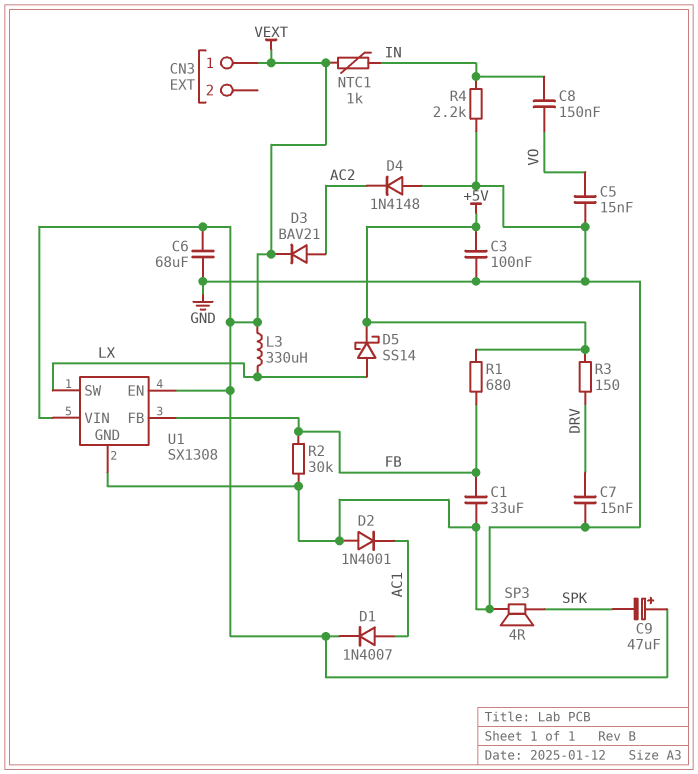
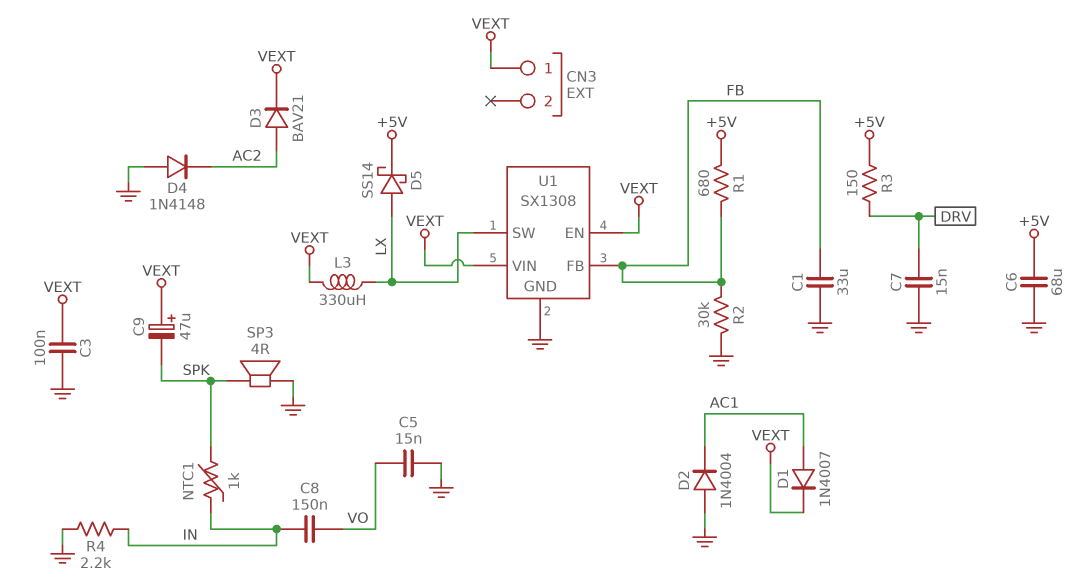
C3: 100nF (+5V, GND) -> 100nF (GND, VEXT)
C6: 68uF (GND, VEXT) -> 68uF (+5V, GND)
D2: diode 1N4001 (A GND, K AC1) -> diode 1N4004 (A GND, K AC1)
NTC1: 1k (IN, VEXT) -> 1k (IN, SPK)

